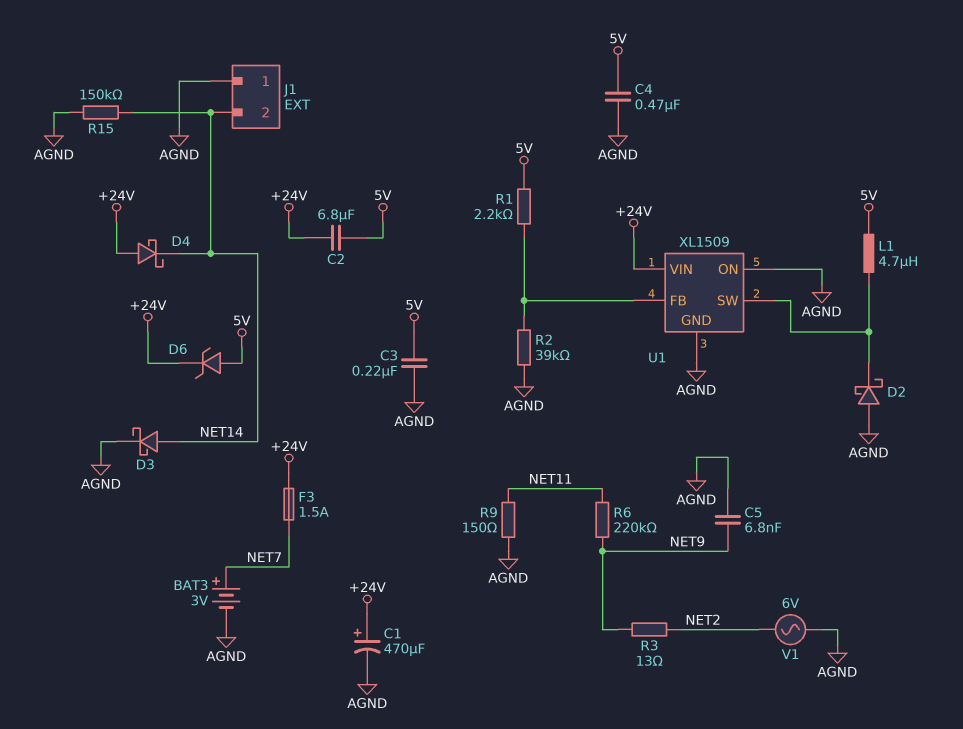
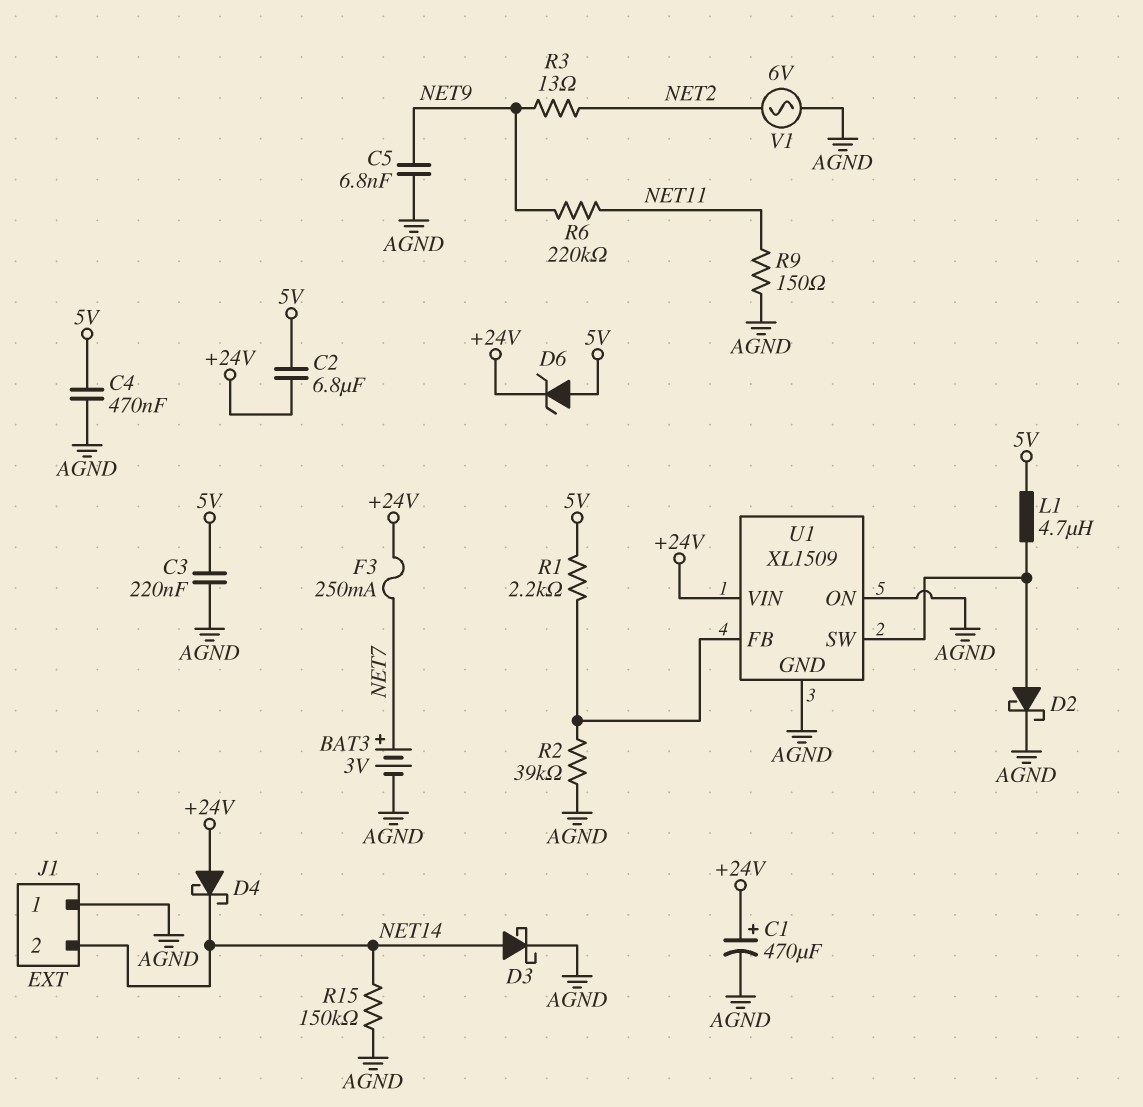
D2: schottky (A AGND, K U1/SW) -> schottky (A U1/SW, K AGND)
F3: 1.5A (+24V, NET7) -> 250mA (+24V, NET7)

